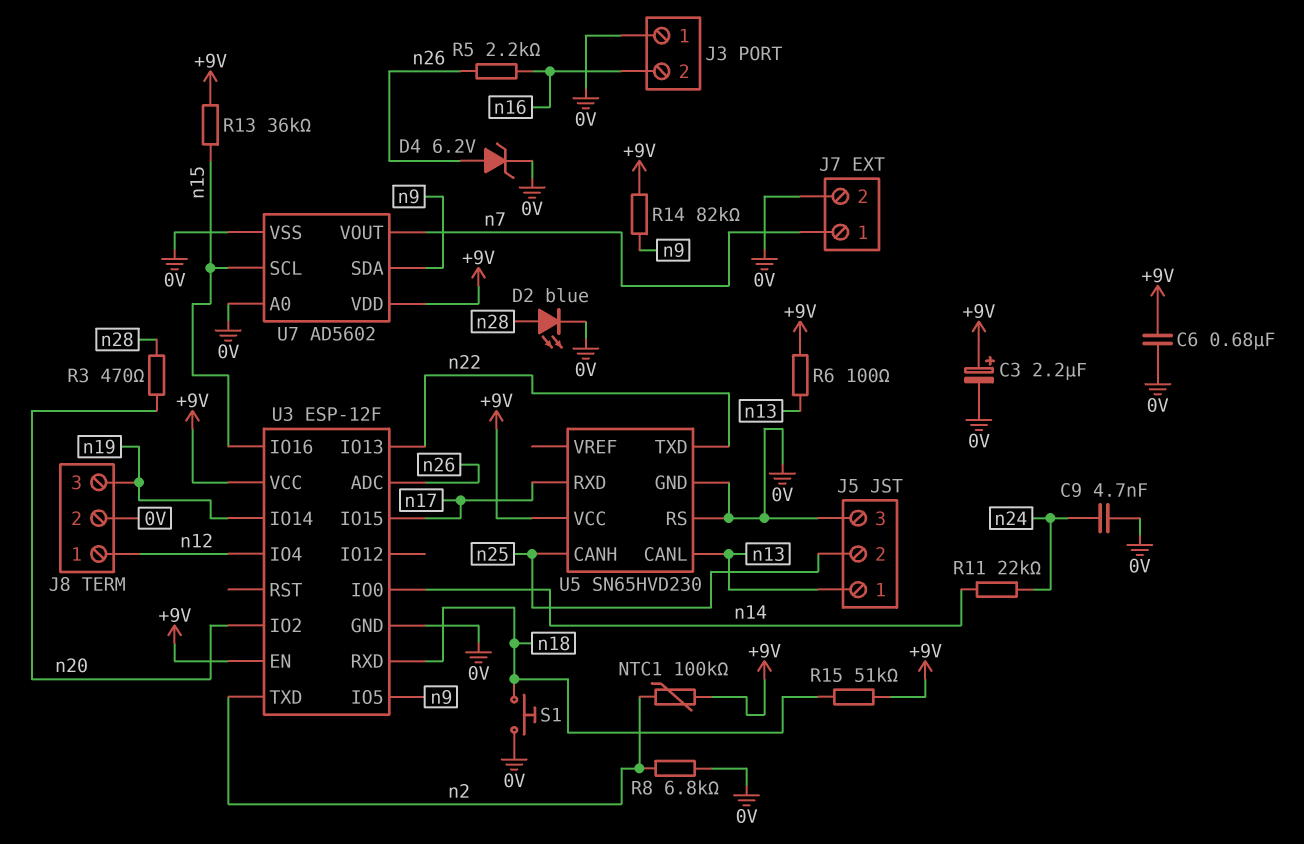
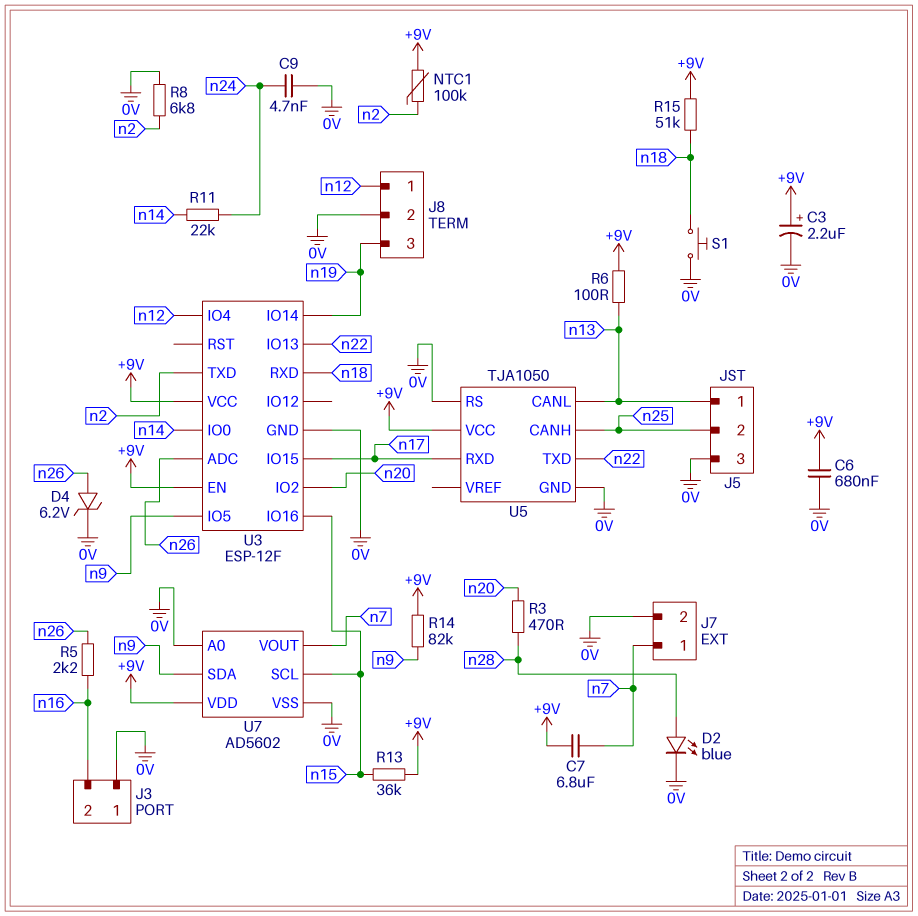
C7: none -> 6.8uF (+9V, n7)
U5: SN65HVD230 -> TJA1050

